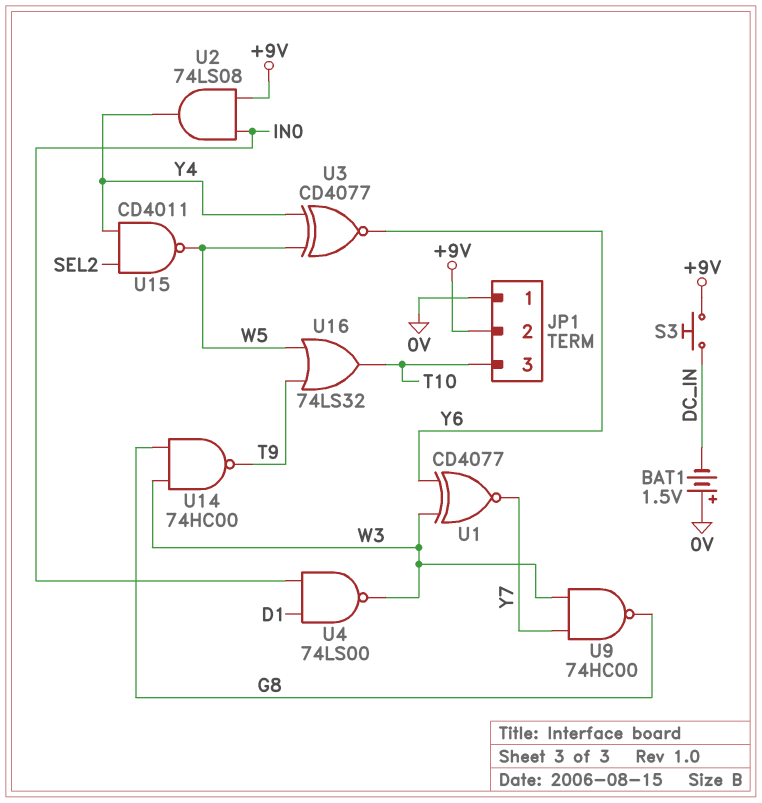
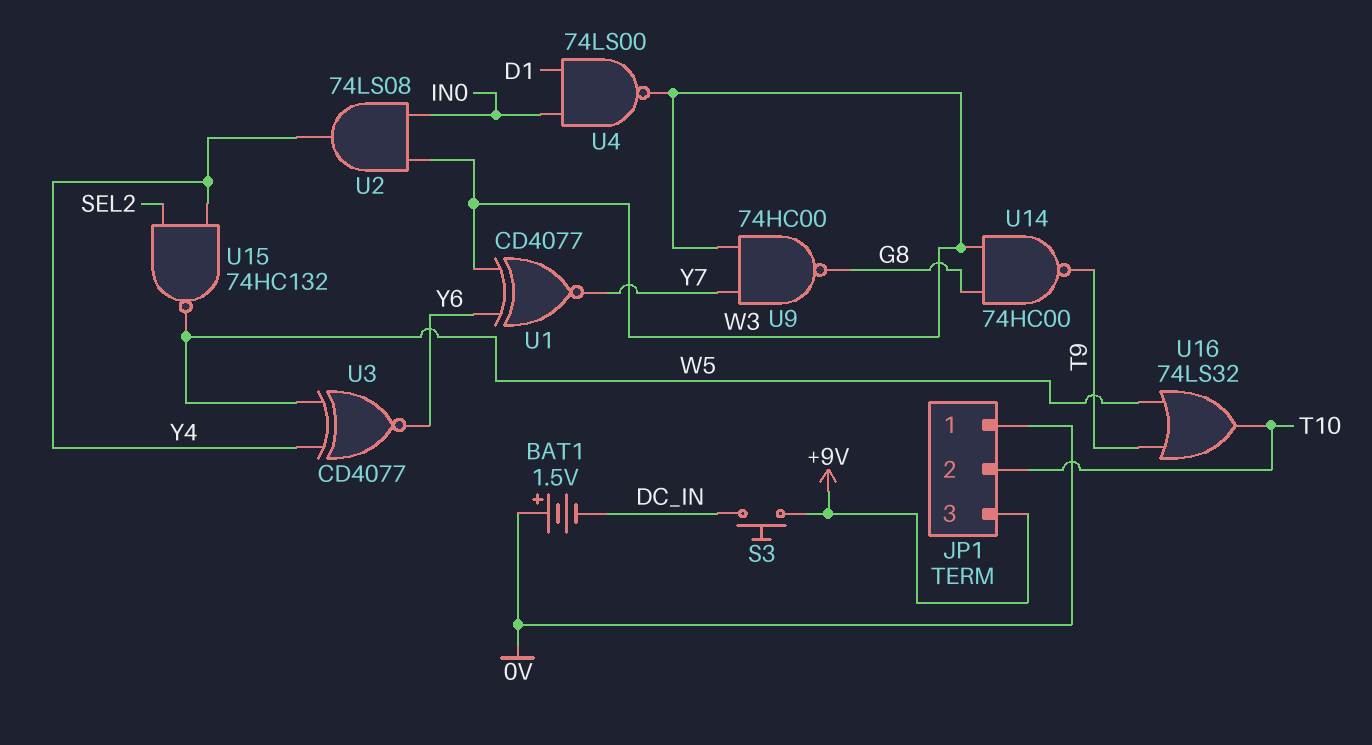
JP1 pin 2: +9V -> T10
JP1 pin 3: T10 -> +9V
U2: AND 74LS08 (in +9V, in IN0, out Y4) -> AND 74LS08 (in IN0, in W3, out Y4)
U15: NAND CD4011 (in SEL2, in Y4, out W5) -> NAND 74HC132 (in SEL2, in Y4, out W5)

